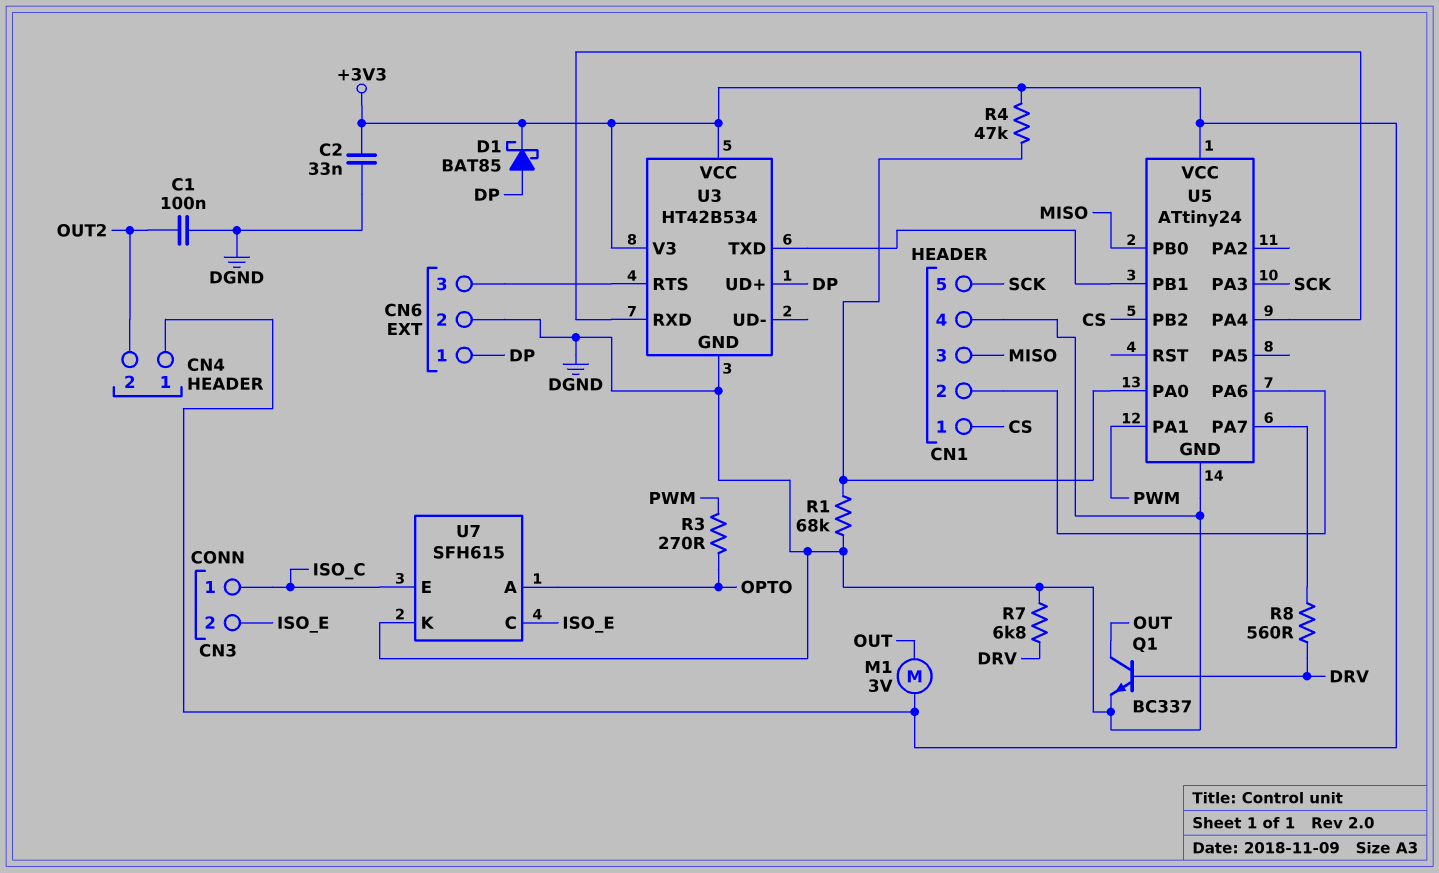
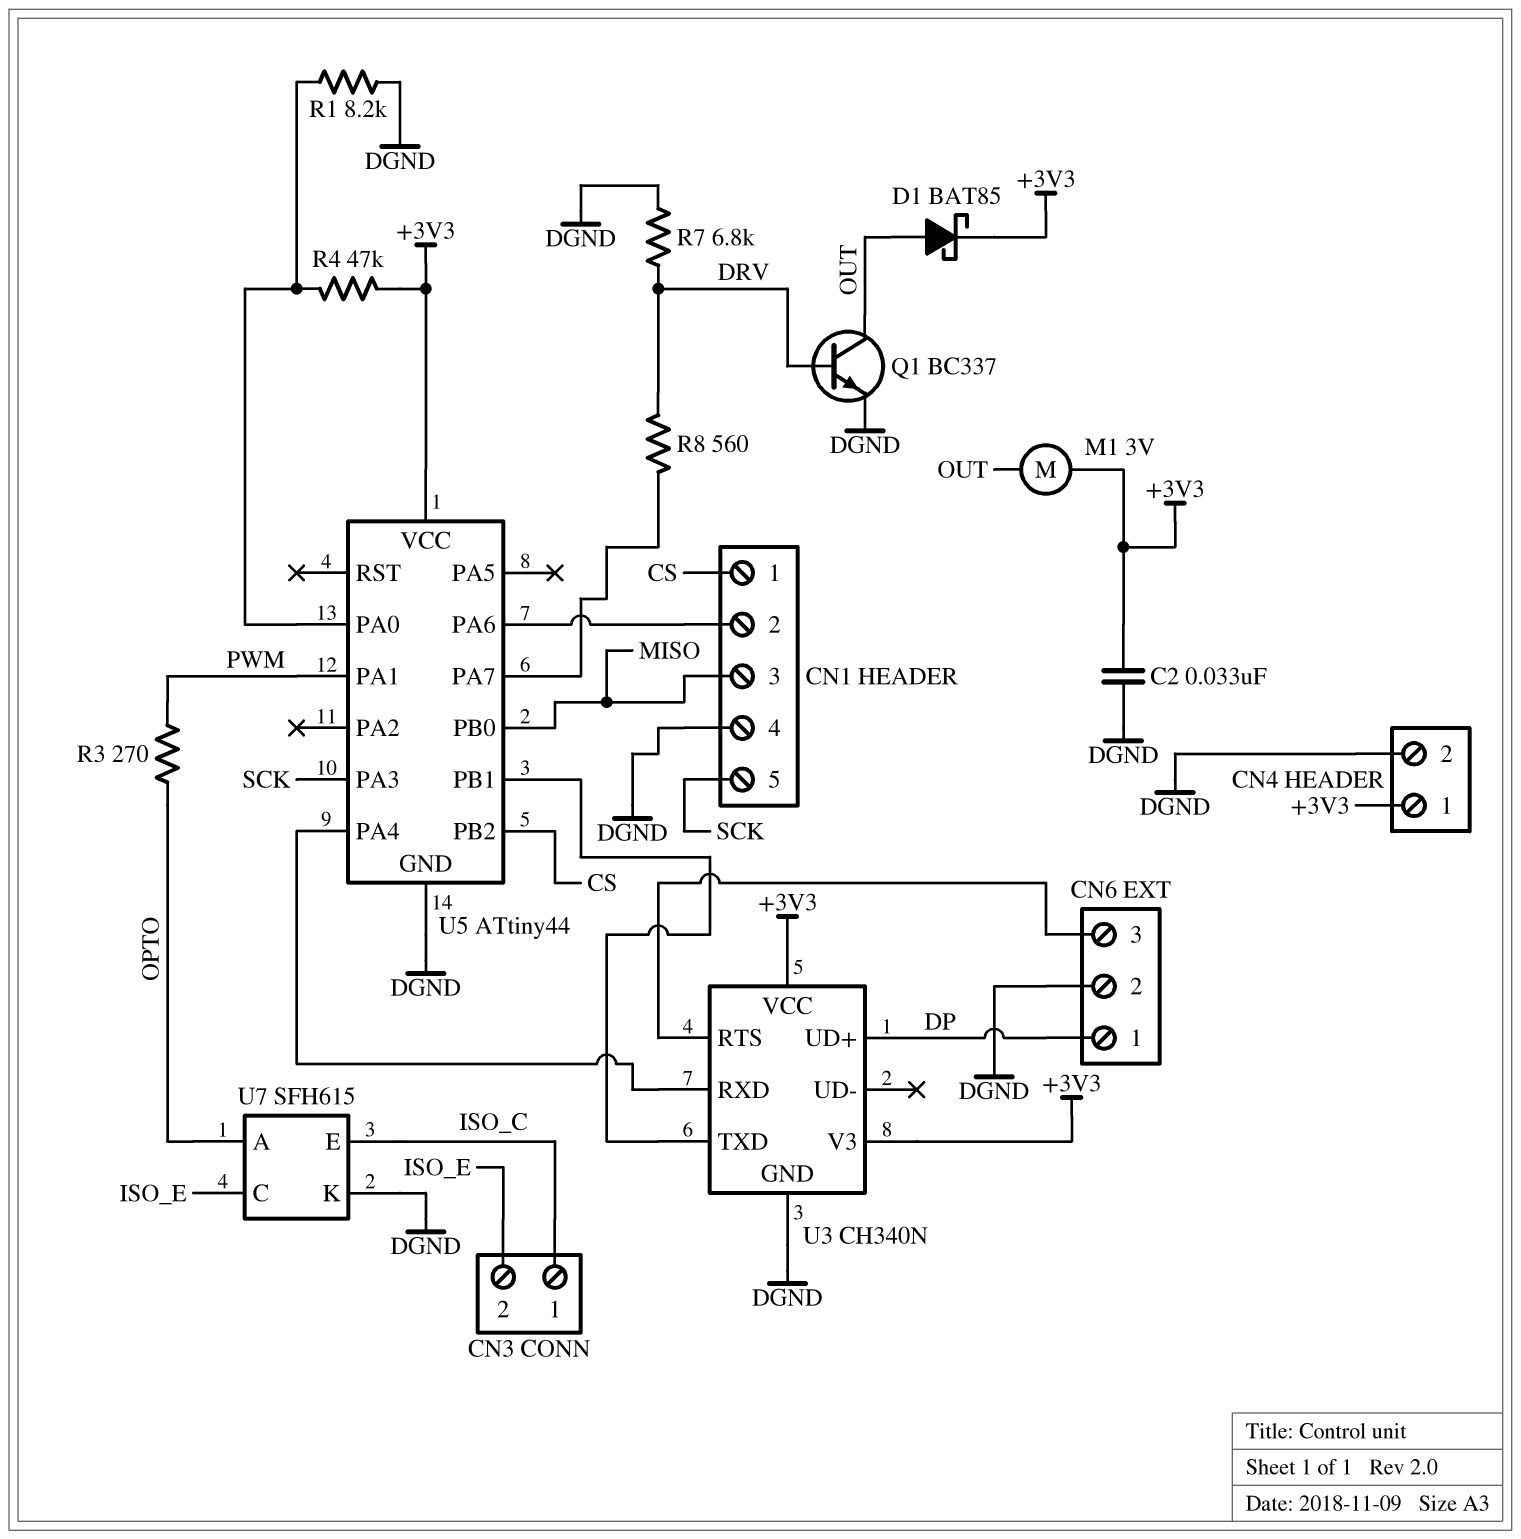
C1: 100nF (DGND, OUT2) -> none
CN4 pin 2: OUT2 -> DGND
D1: schottky BAT85 (A DP, K +3V3) -> schottky BAT85 (A OUT, K +3V3)
R1: 68k (DGND, U5/PA0) -> 8.2k (DGND, U5/PA0)
U3: HT42B534 -> CH340N
U5: ATtiny24 -> ATtiny44

